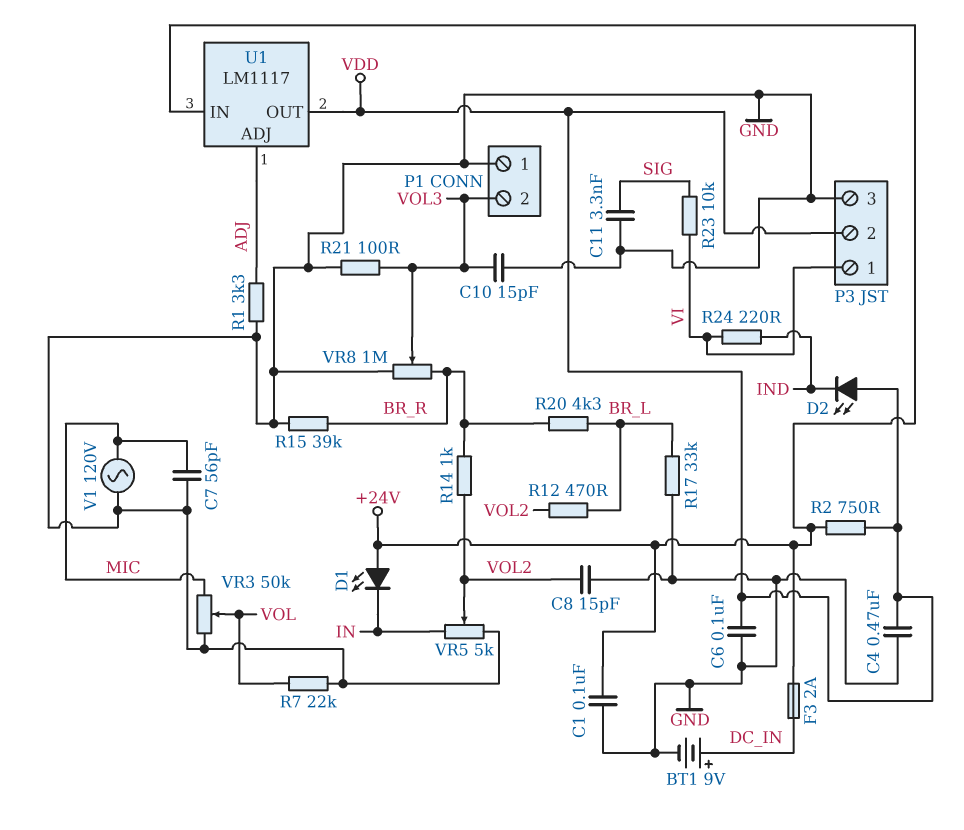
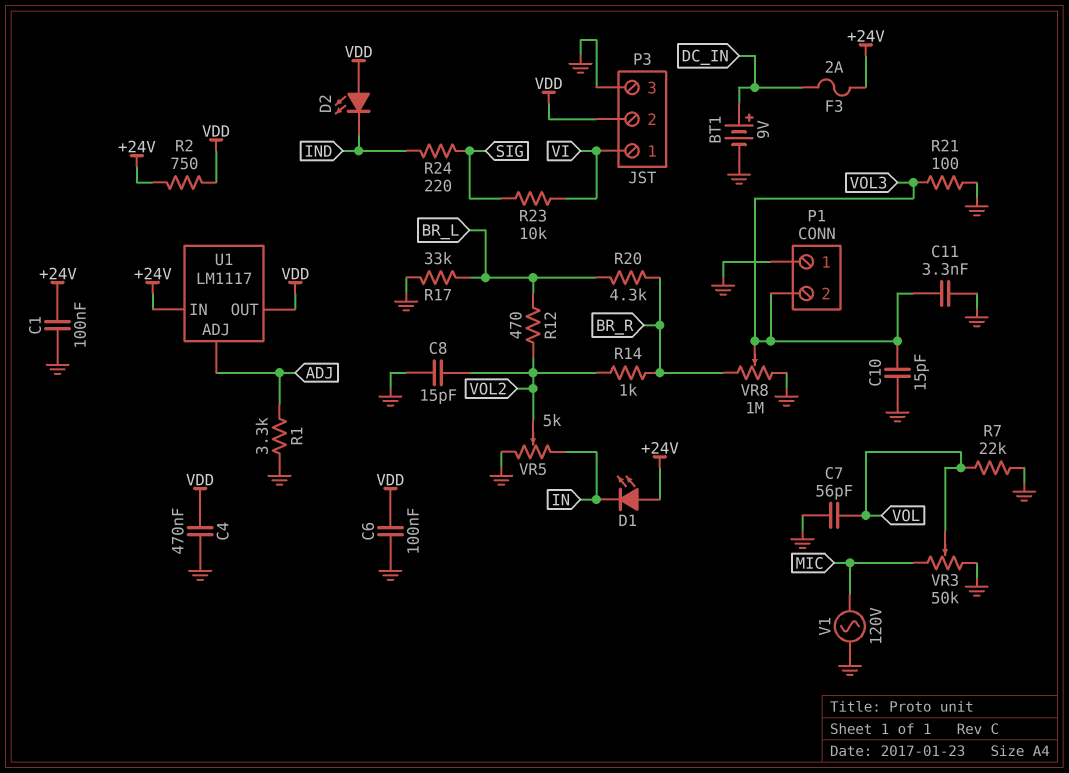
C7: 56pF (GND, MIC) -> 56pF (GND, VOL)
C11: 3.3nF (GND, SIG) -> 3.3nF (GND, VOL3)
R15: 39k (BR_R, GND) -> none
R24: 220 (IND, VI) -> 220 (IND, SIG)

